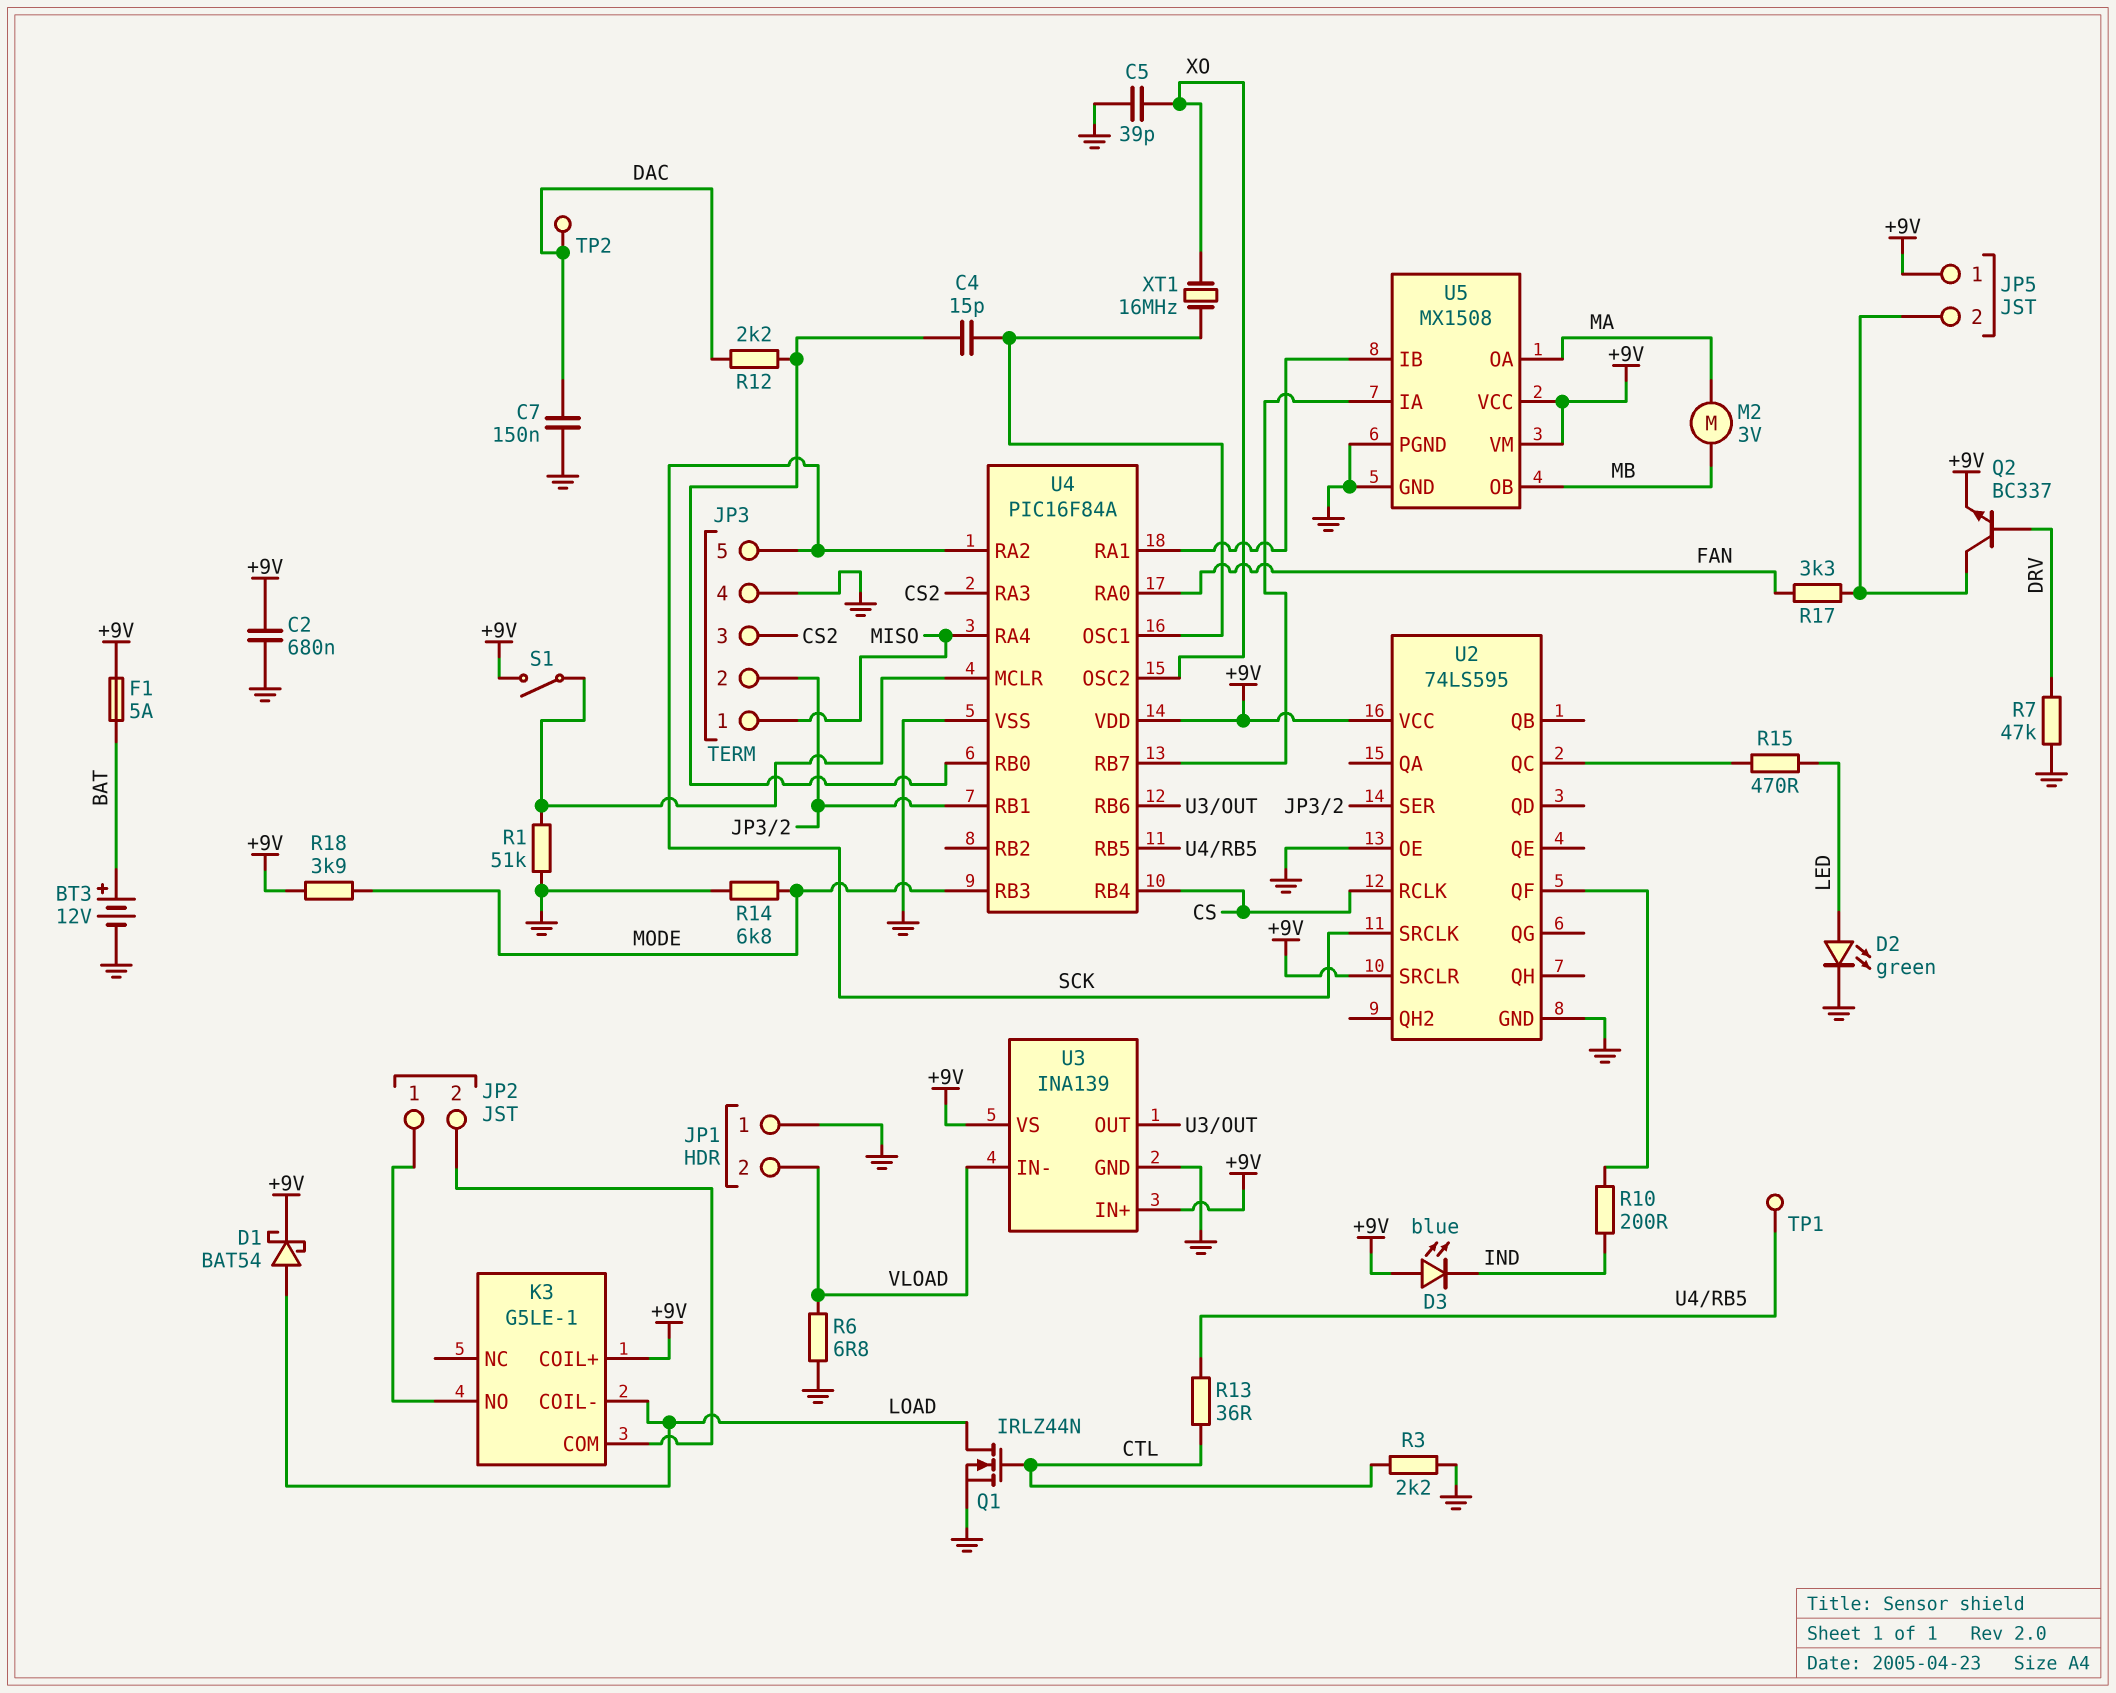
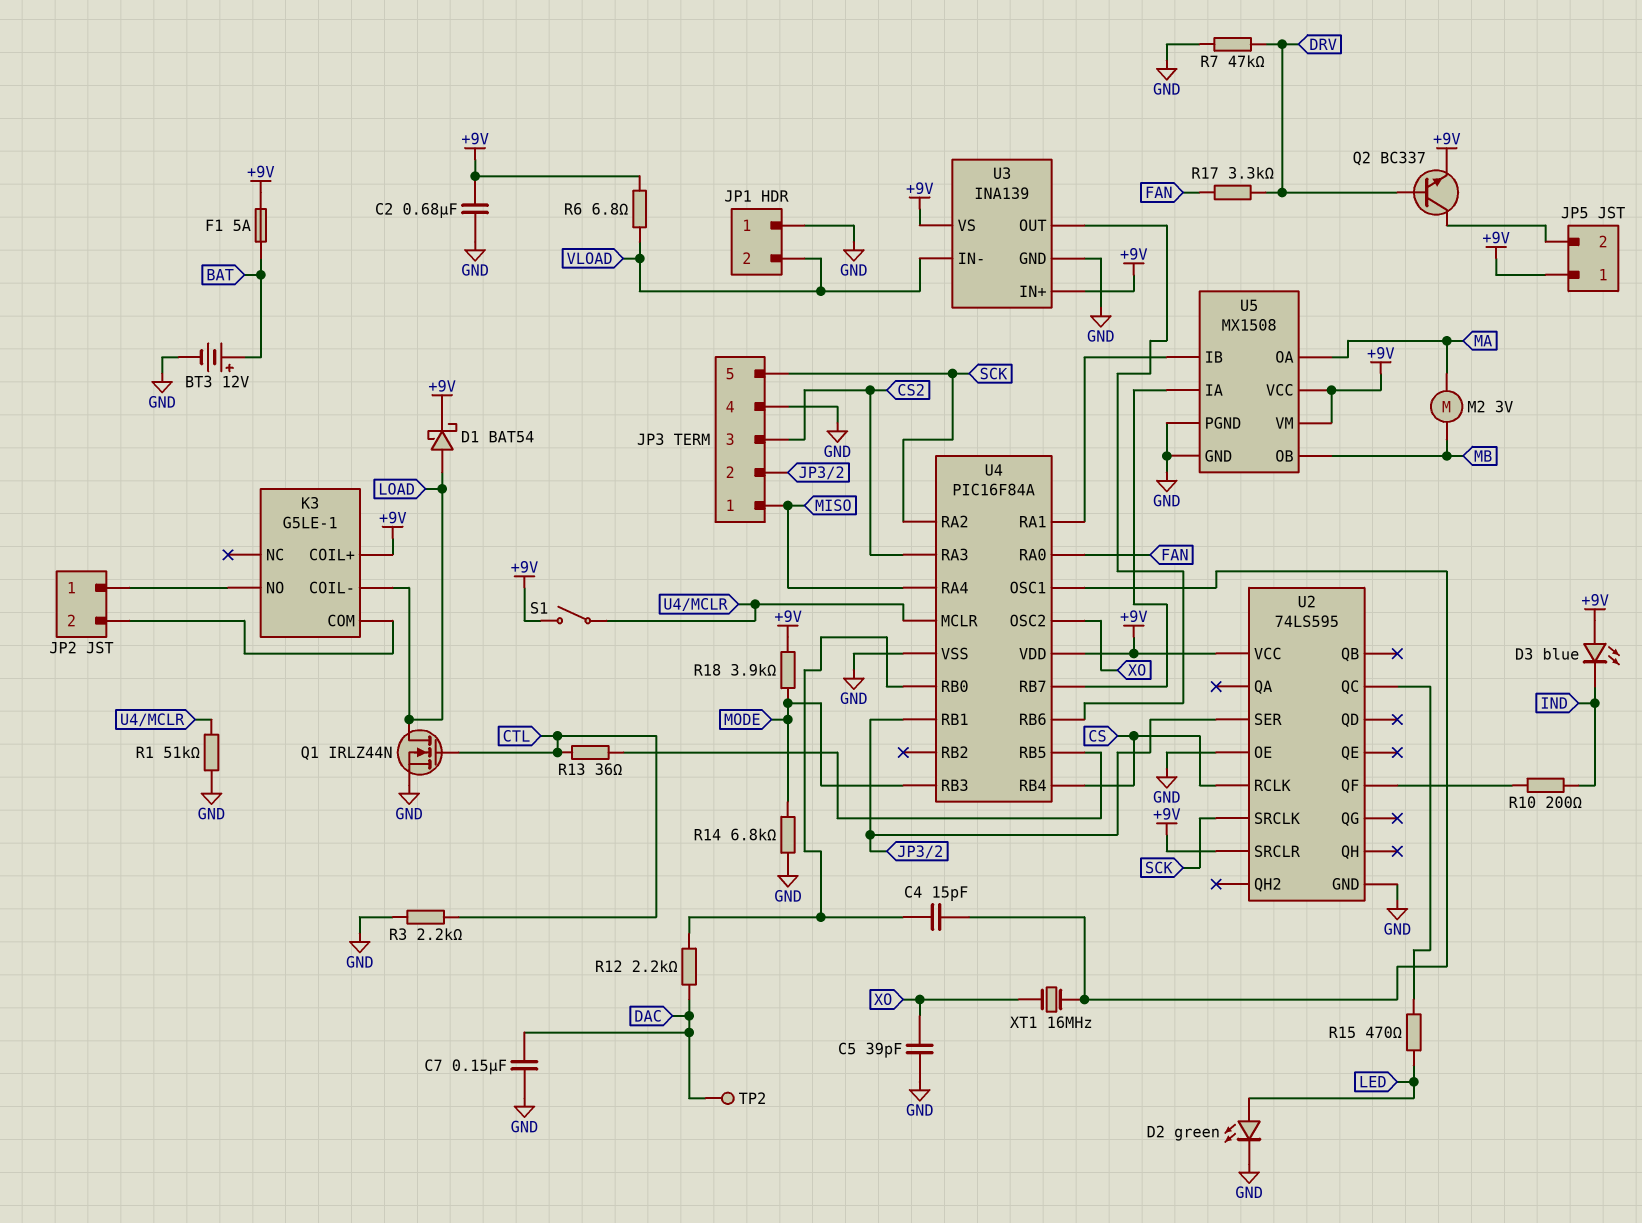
R6: 6.8 (GND, VLOAD) -> 6.8 (+9V, VLOAD)
R17: 3.3k (FAN, JP5/2) -> 3.3k (DRV, FAN)
TP1: test point (U4/RB5) -> none

